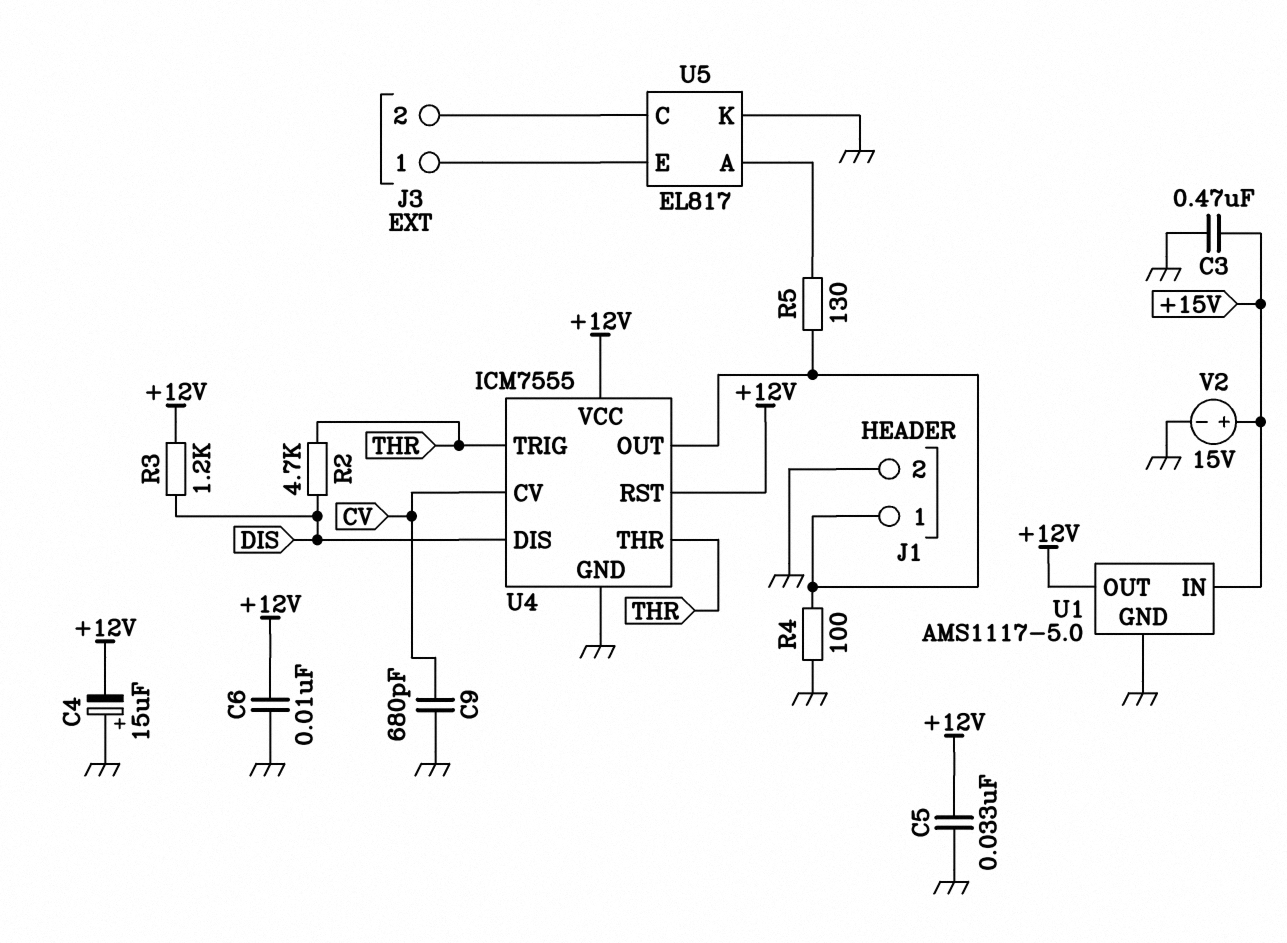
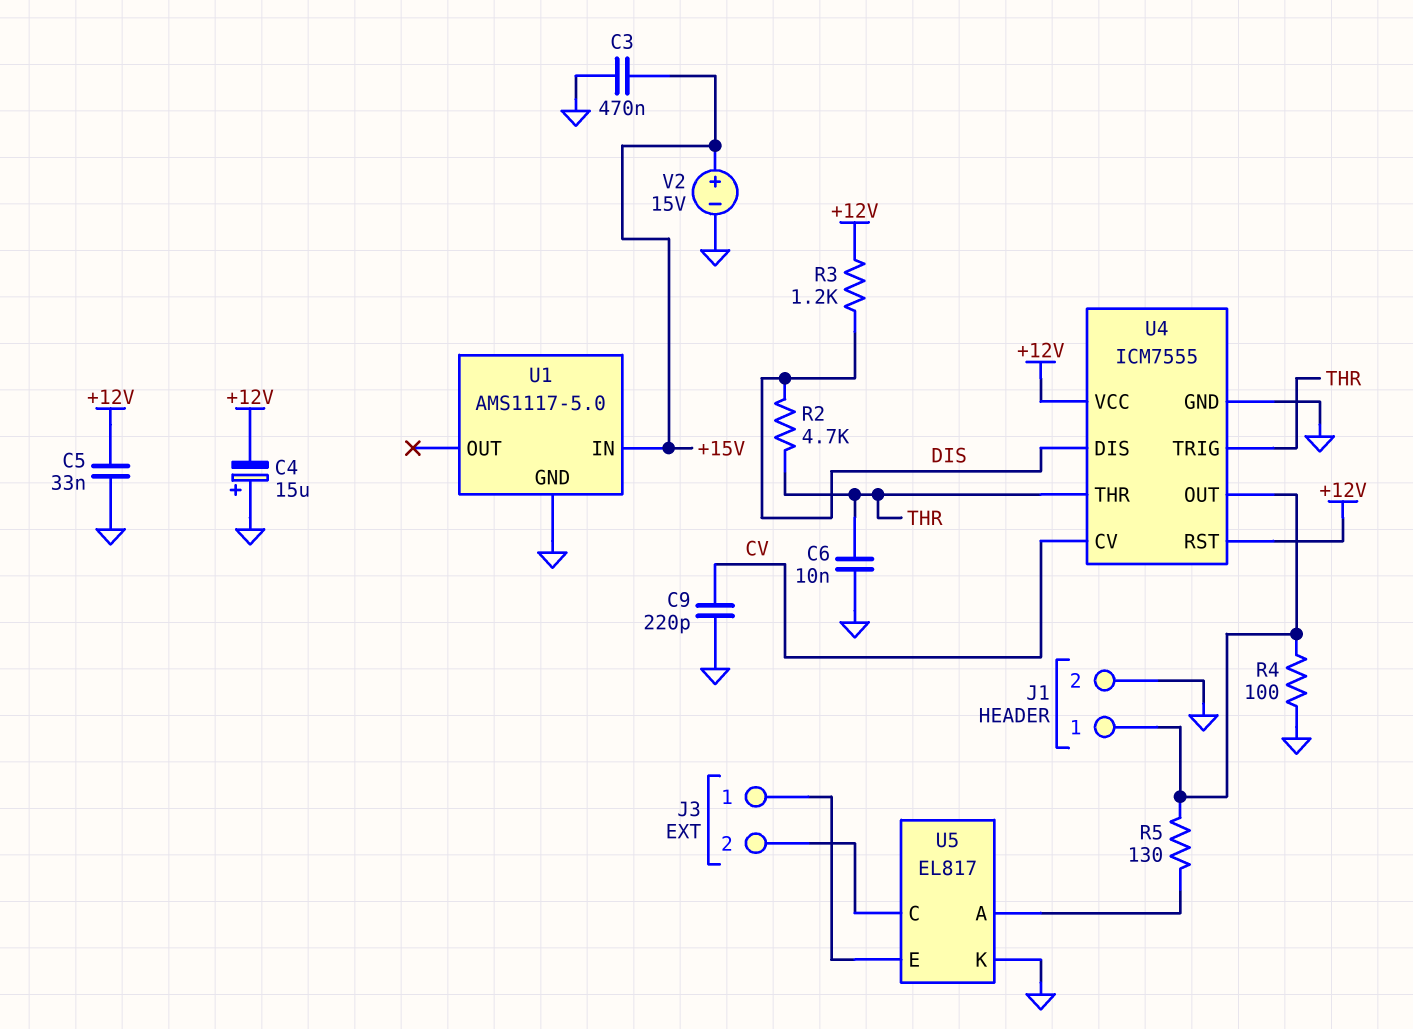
C6: 10nF (+12V, GND) -> 10nF (GND, THR)
C9: 680pF (CV, GND) -> 220pF (CV, GND)
U1 pin OUT: +12V -> none

